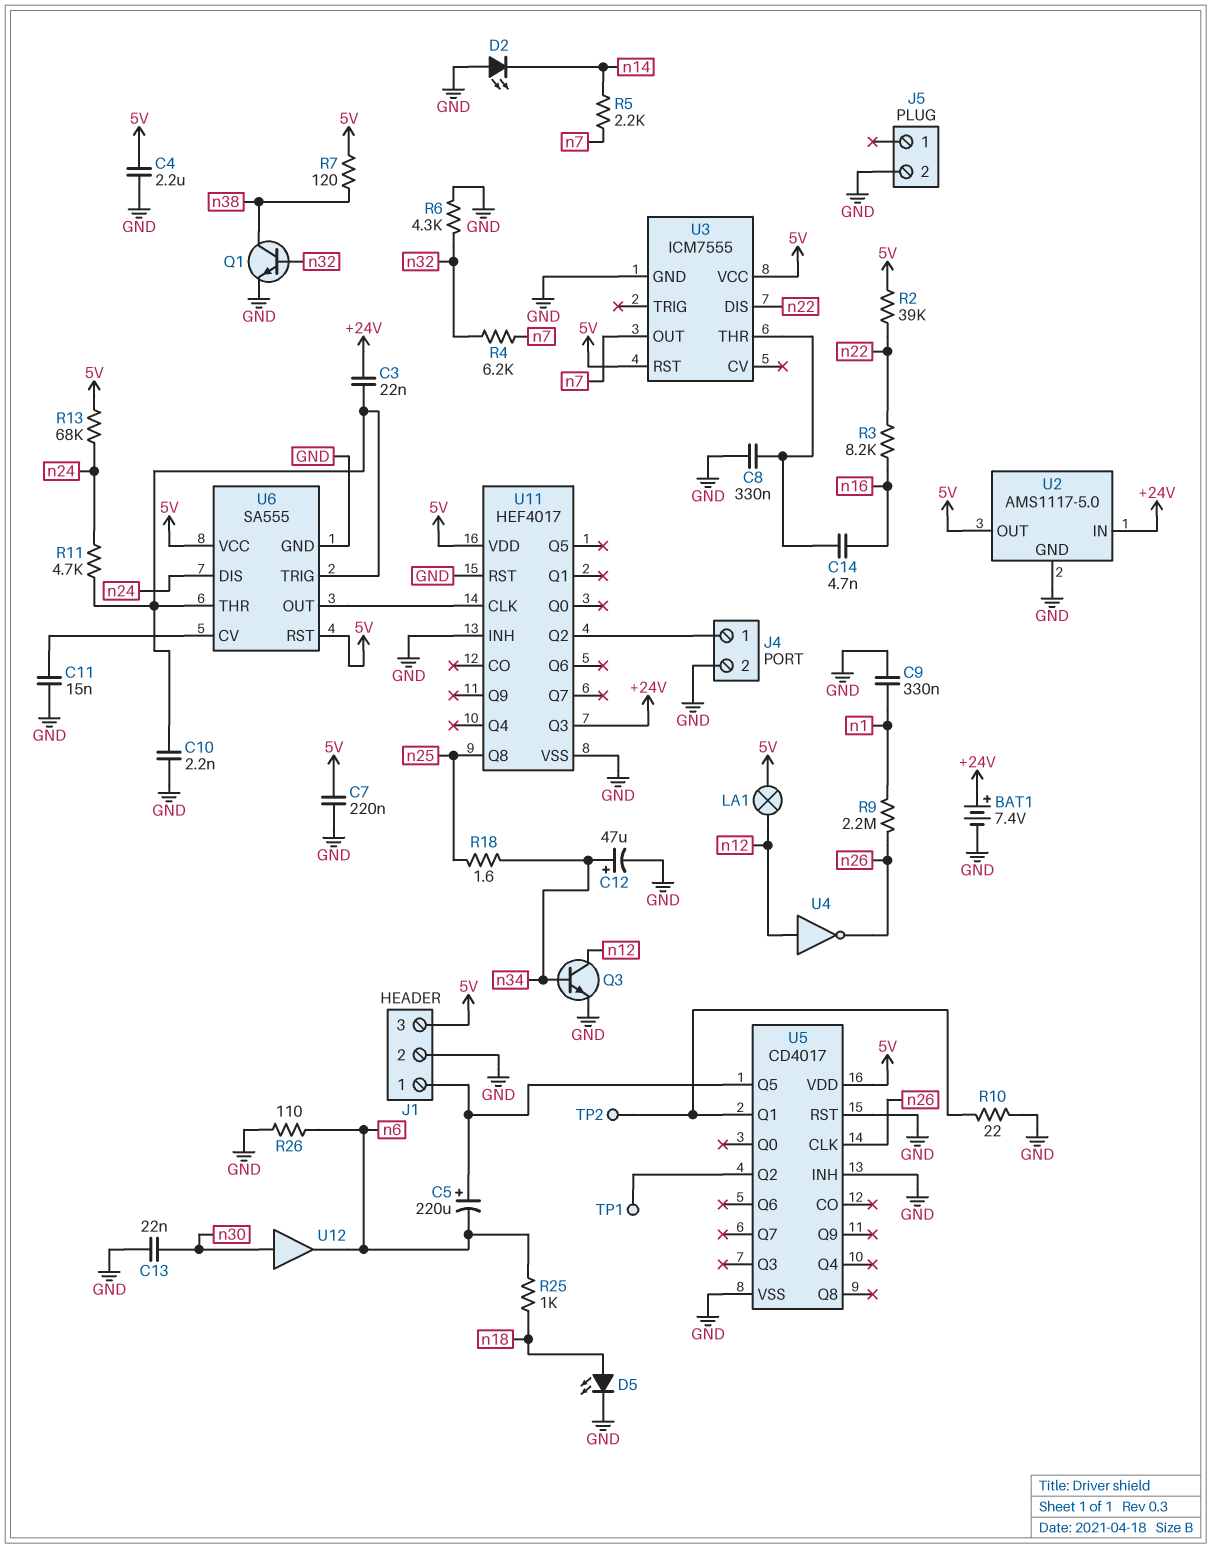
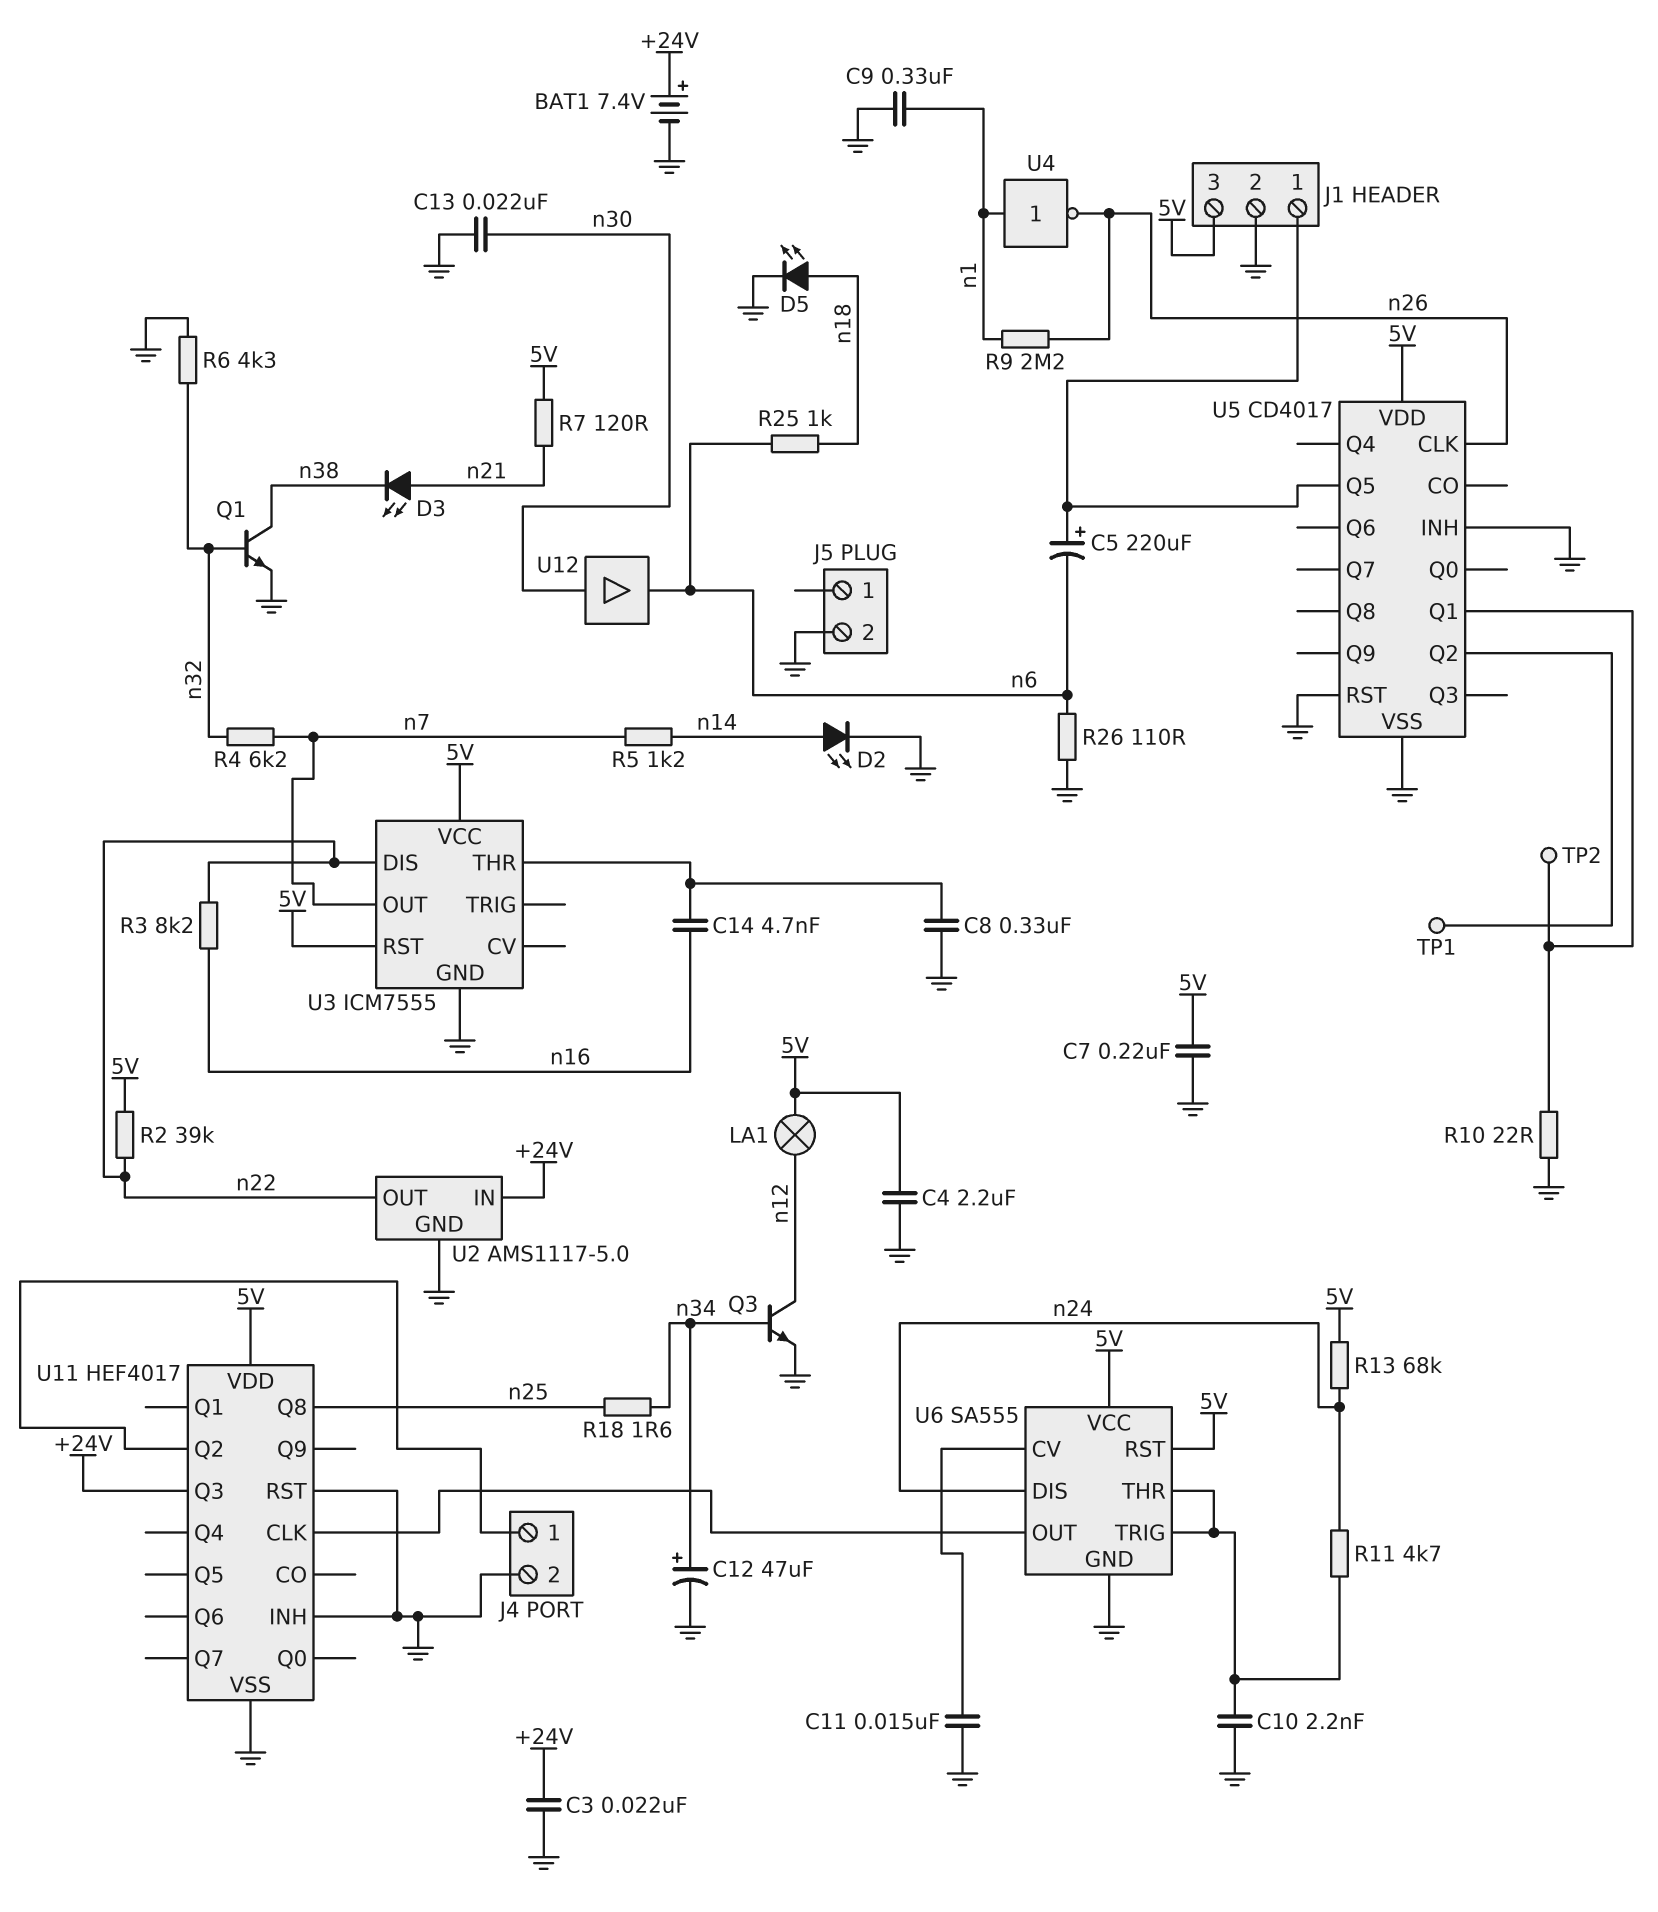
C3: 22nF (+24V, U6/THR) -> 22nF (+24V, GND)
D2: LED (A GND, K n14) -> LED (A n14, K GND)
D3: none -> LED (A n21, K n38)
R5: 2.2k (n7, n14) -> 1.2k (n7, n14)
R7: 120 (5V, n38) -> 120 (5V, n21)
U2 pin OUT: 5V -> n22
U4: NOT (in n12, out n26) -> NOT (in n1, out n26)

